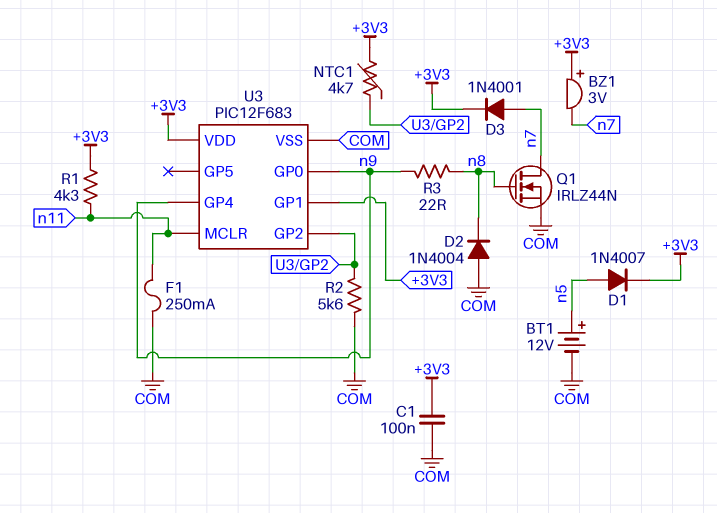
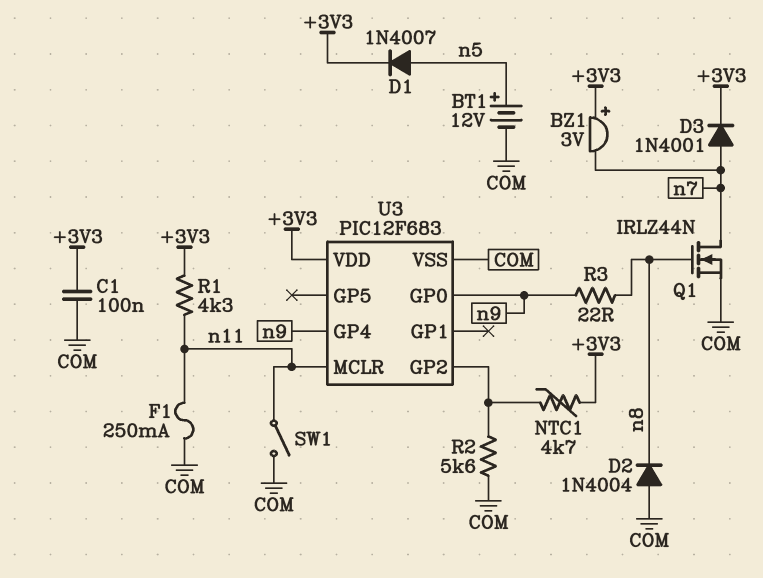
SW1: none -> switch (COM, n11)
U3 pin GP1: +3V3 -> none

